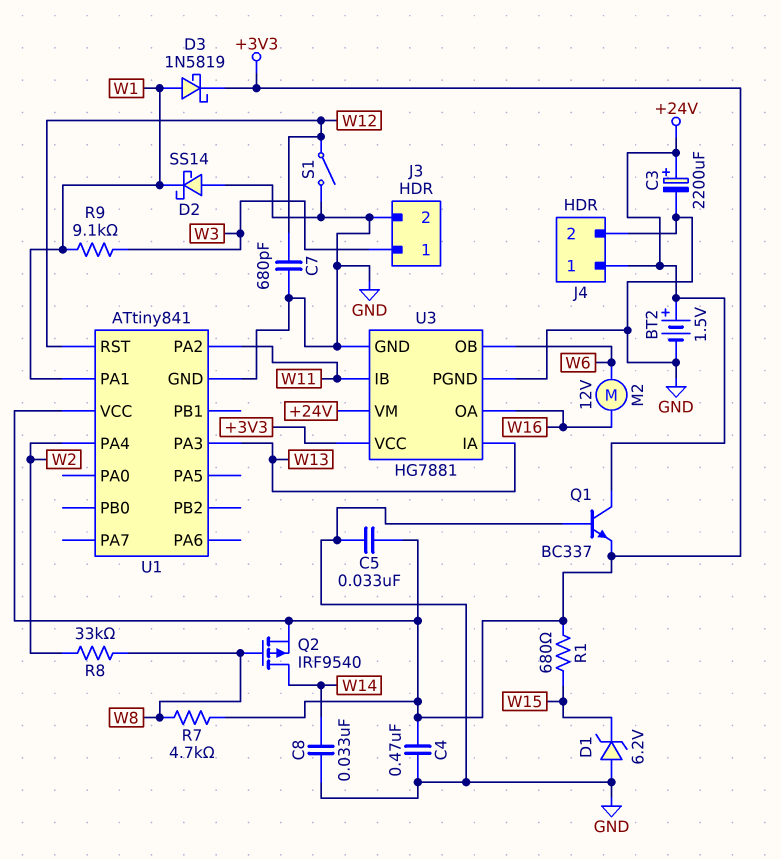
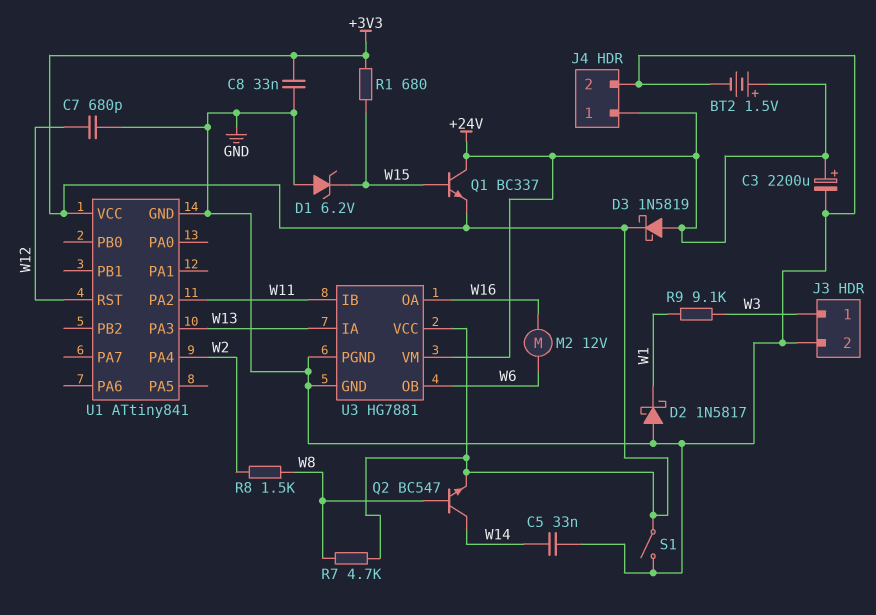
C4: 470nF (+3V3, GND) -> none
C5: 33nF (+3V3, GND) -> 33nF (GND, W14)
C8: 33nF (GND, W14) -> 33nF (+3V3, GND)
D2: schottky SS14 (A GND, K W1) -> schottky 1N5817 (A GND, K W1)
D3: schottky 1N5819 (A W1, K +3V3) -> schottky 1N5819 (A +24V, K +3V3)
Q1: NPN BC337 (B GND, C +24V, E +3V3) -> NPN BC337 (B W15, C +24V, E +3V3)
Q2: PMOS IRF9540 (G W8, D W14, S +3V3) -> NPN BC547 (B W8, C W14, E +3V3)
R8: 33k (W2, W8) -> 1.5k (W2, W8)
S1: switch (GND, W12) -> switch (+3V3, GND)
U1 pin PA1: W1 -> none

